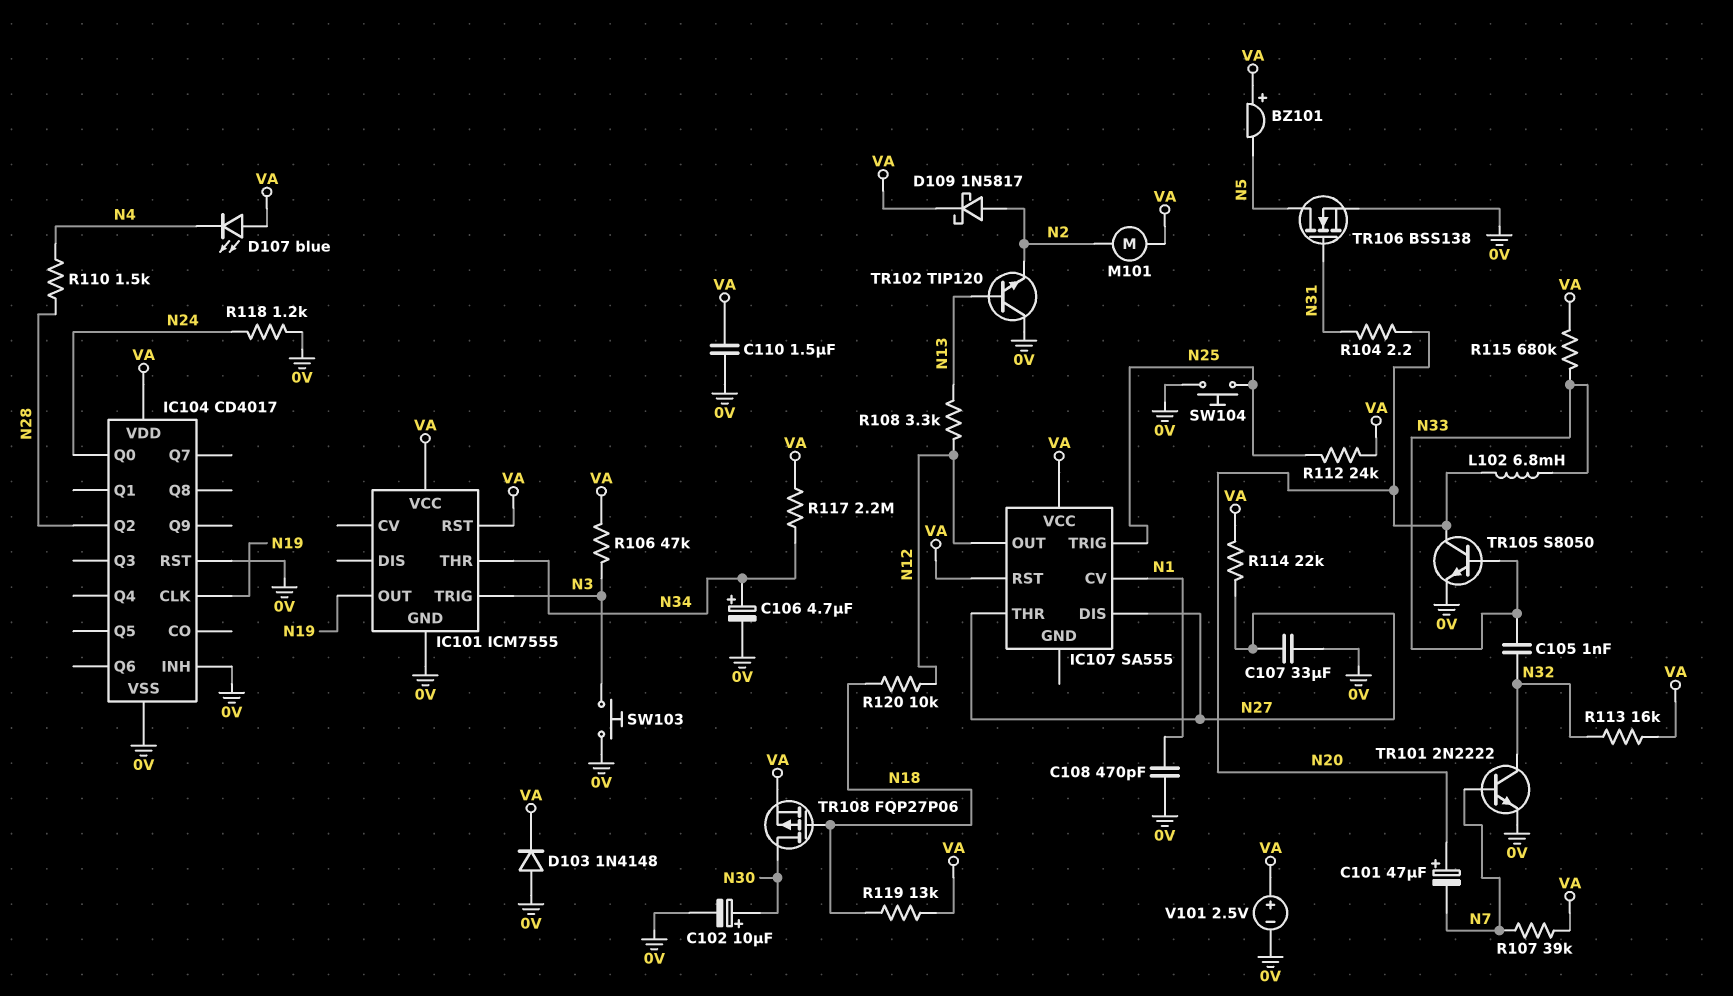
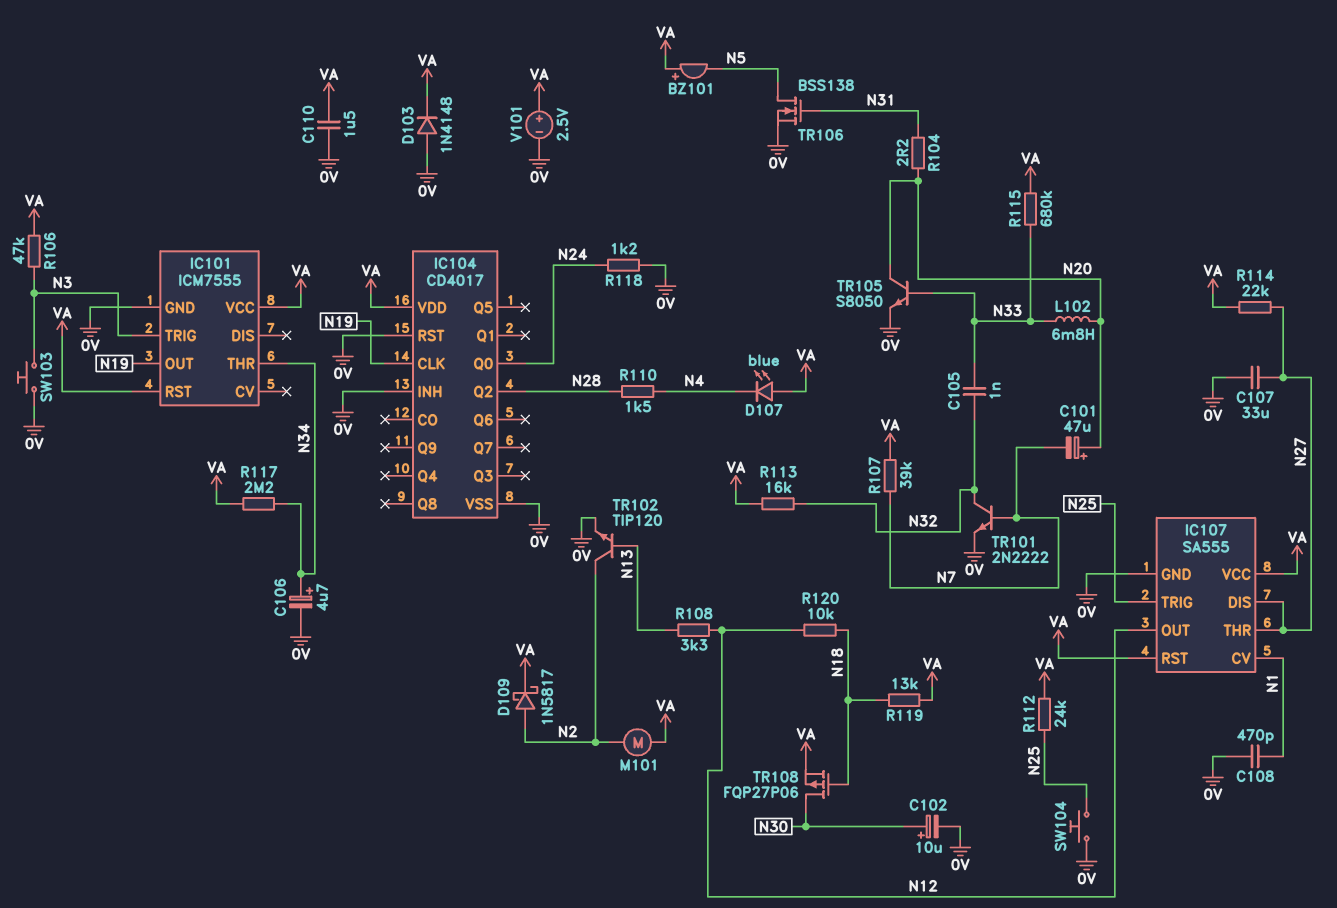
IC107 pin GND: none -> 0V
TR102: NPN TIP120 (B N13, C 0V, E N2) -> NPN TIP120 (B N13, C N2, E 0V)

